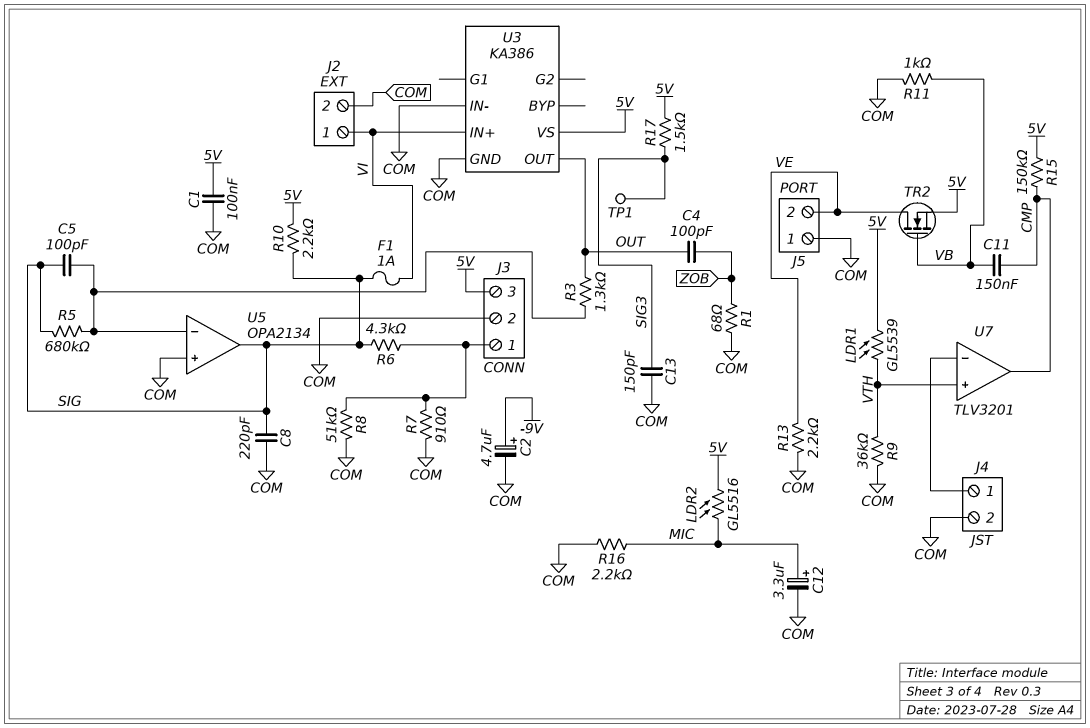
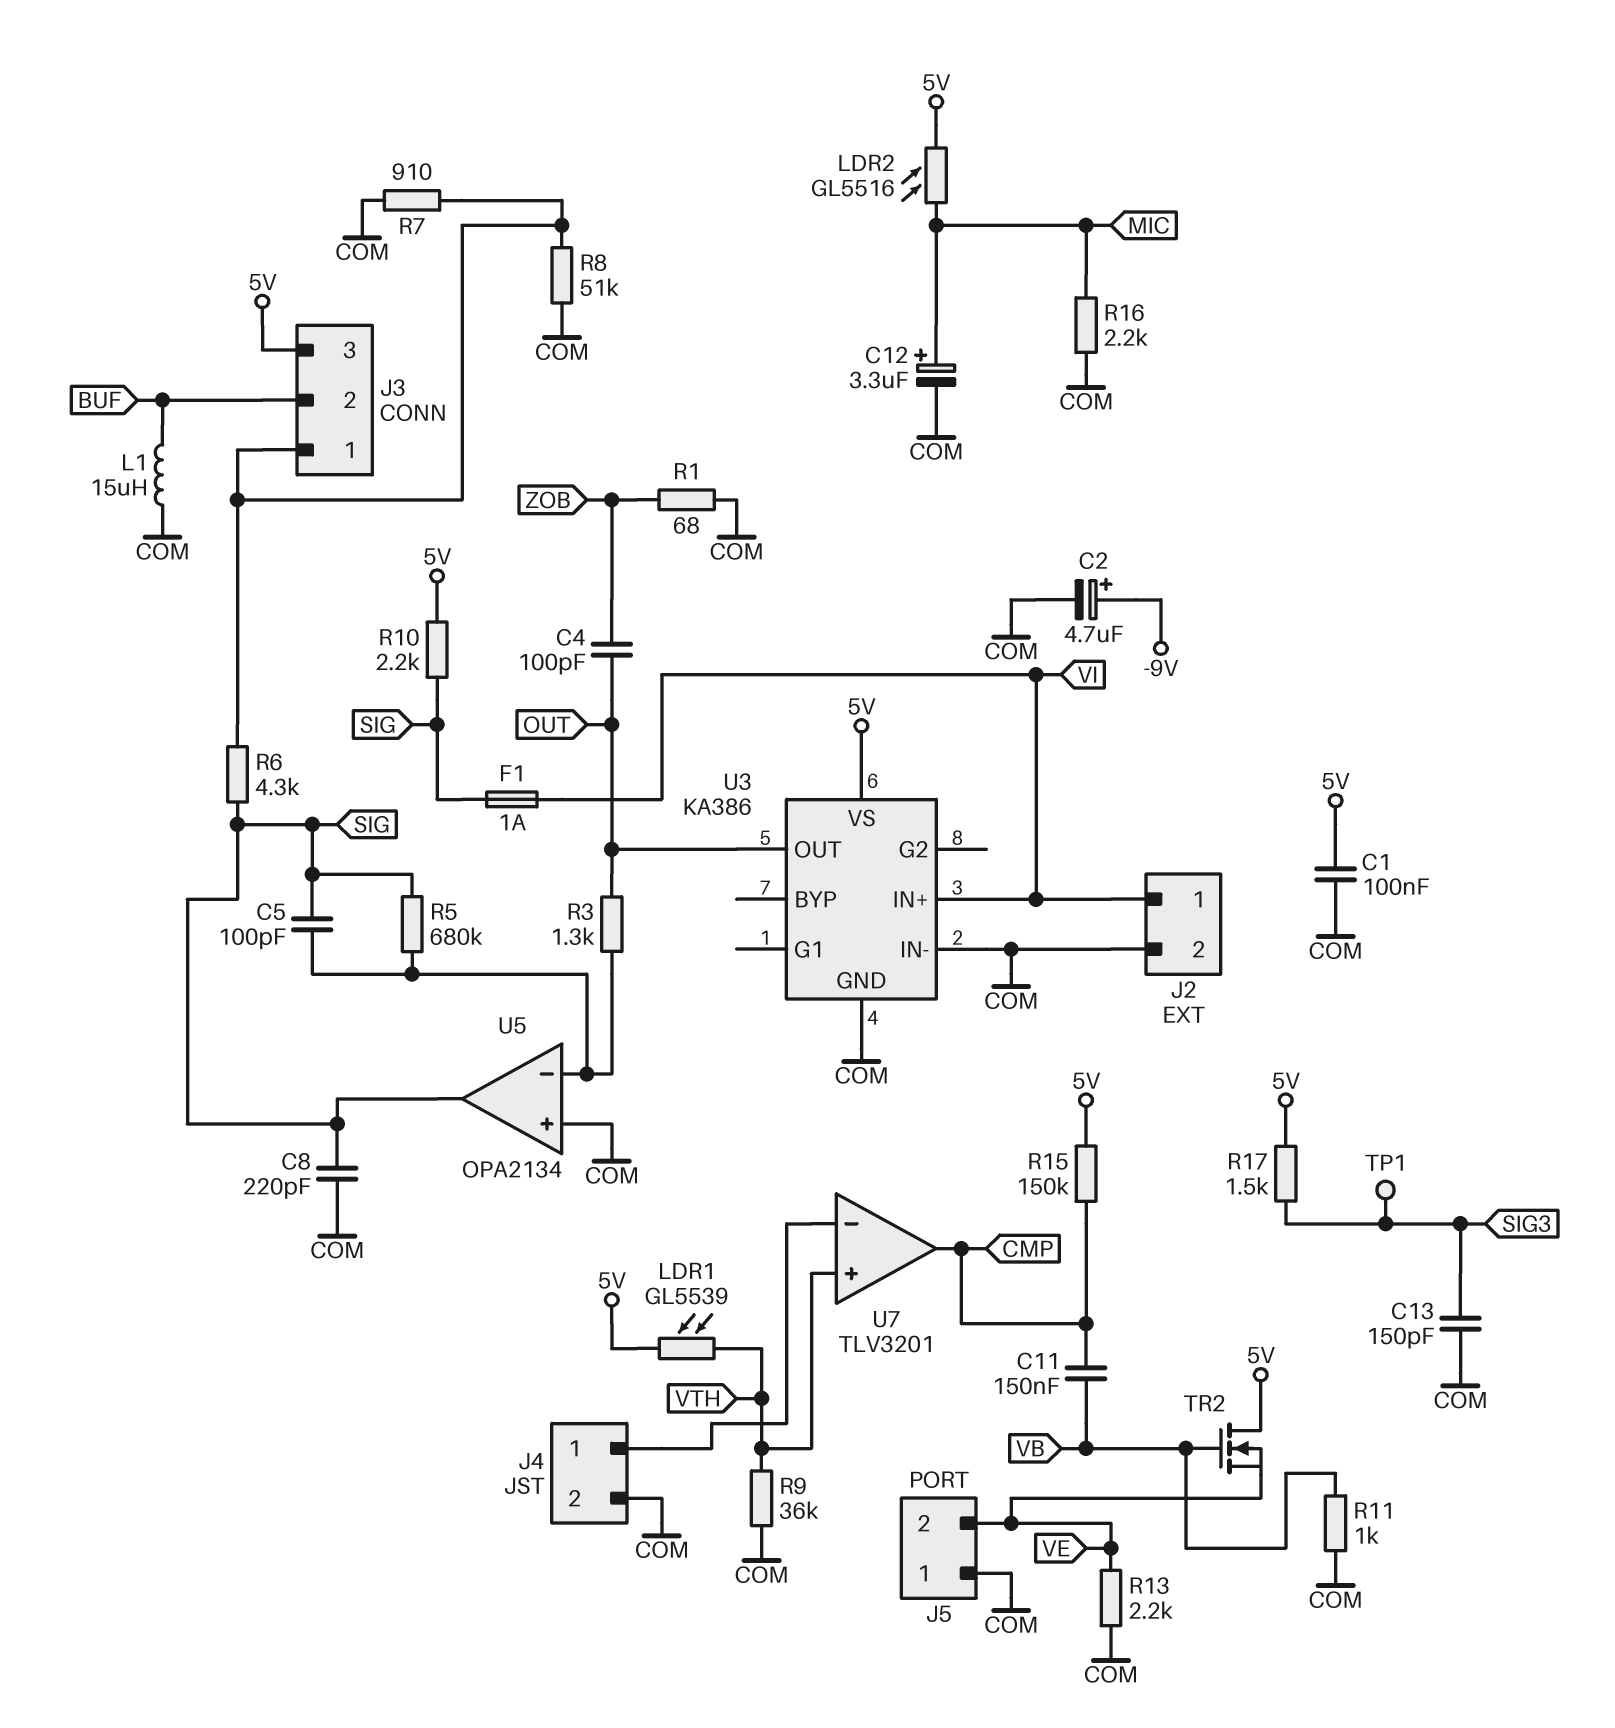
J3 pin 2: COM -> BUF
L1: none -> 15uH (BUF, COM)
TR2: NMOS (G VB, D VE, S 5V) -> NMOS (G VB, D 5V, S VE)

